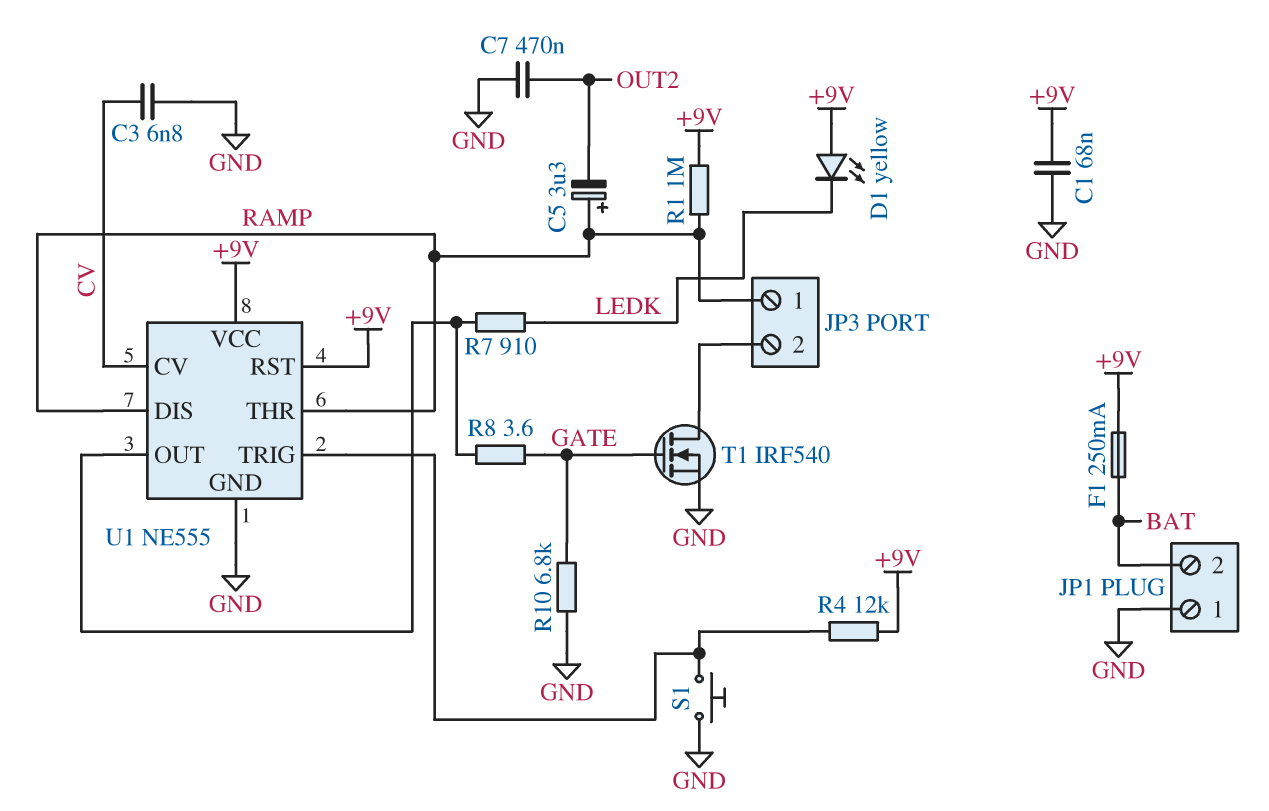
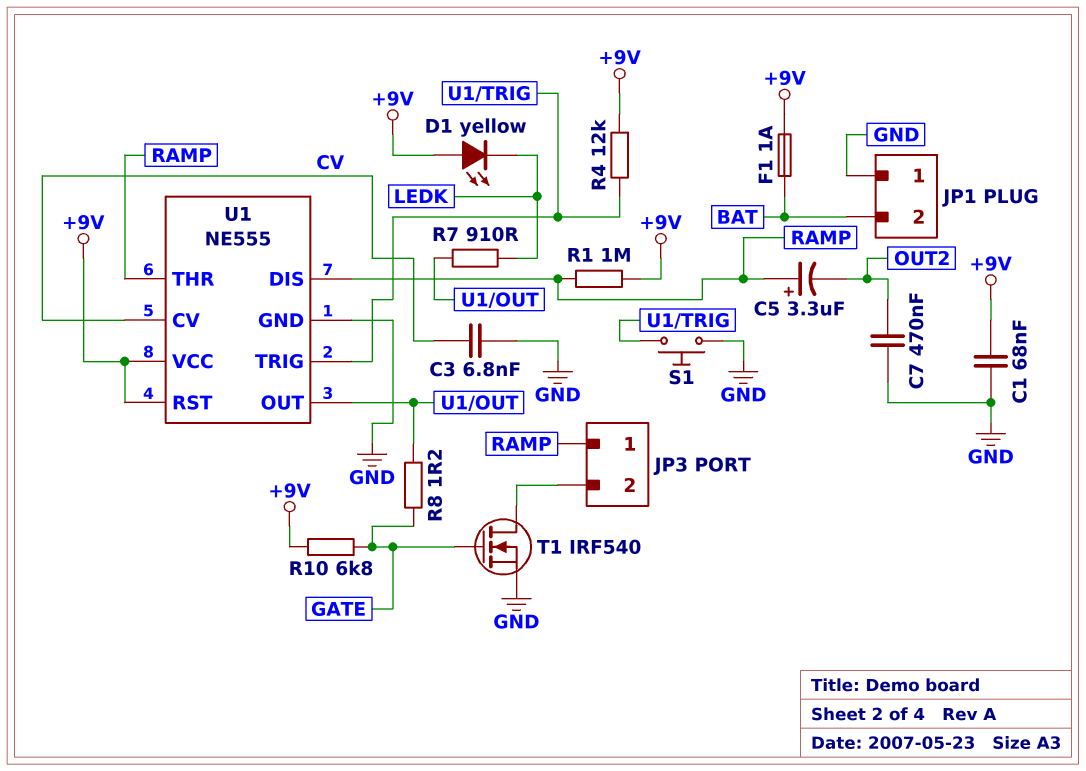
F1: 250mA (+9V, BAT) -> 1A (+9V, BAT)
R8: 3.6 (GATE, U1/OUT) -> 1.2 (GATE, U1/OUT)
R10: 6.8k (GATE, GND) -> 6.8k (+9V, GATE)

